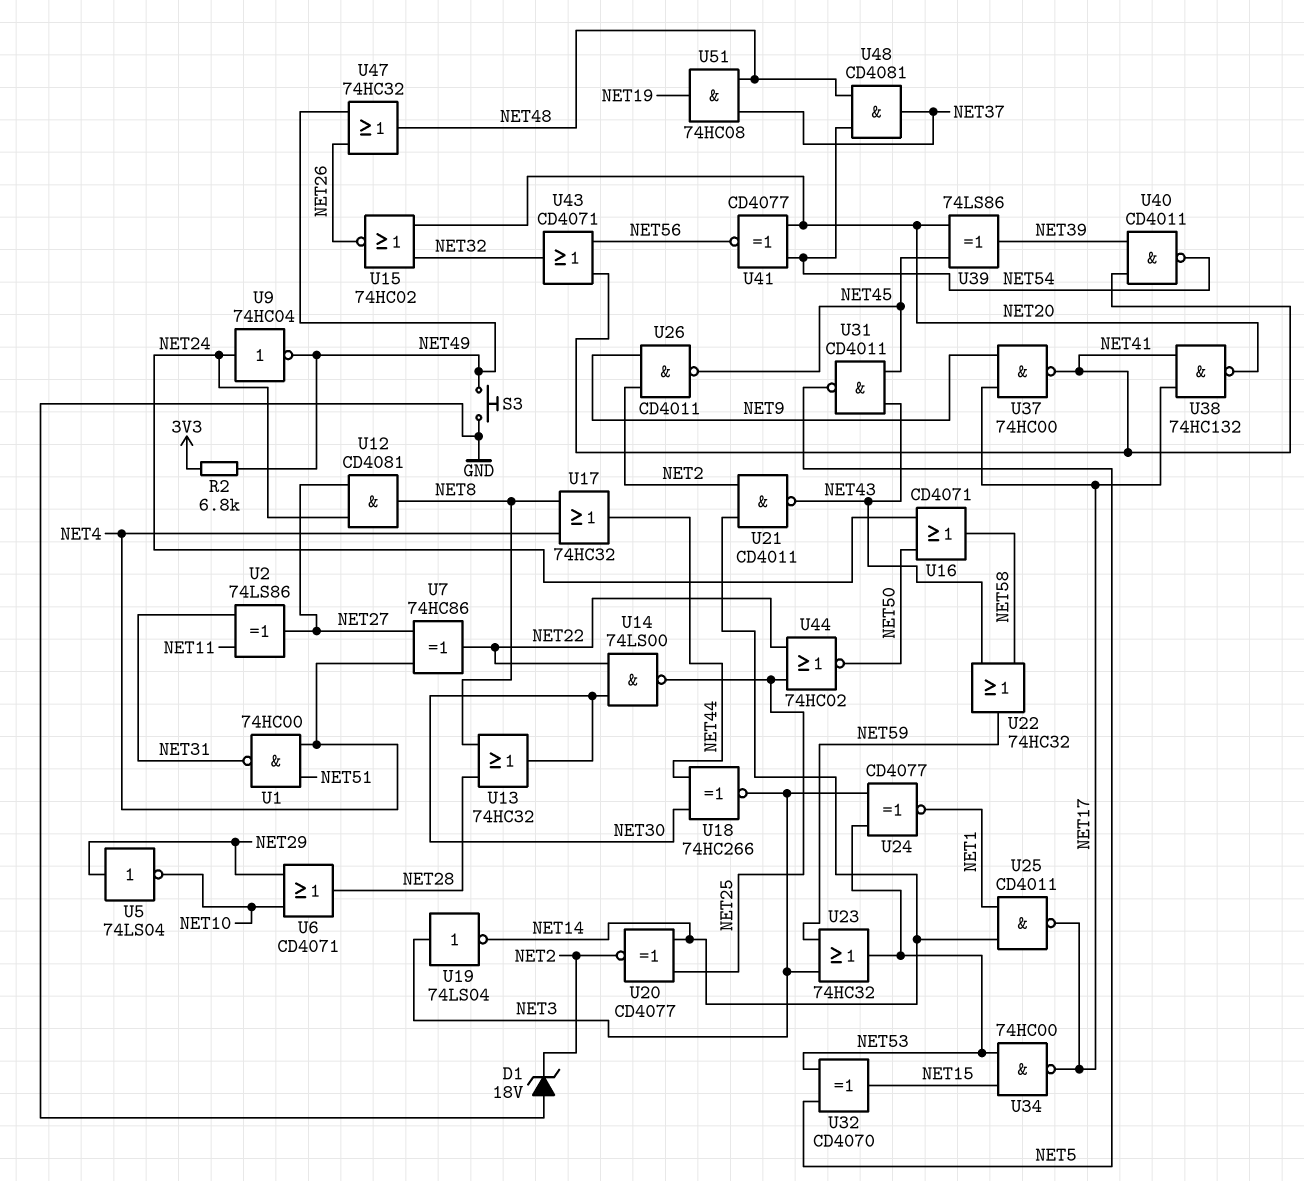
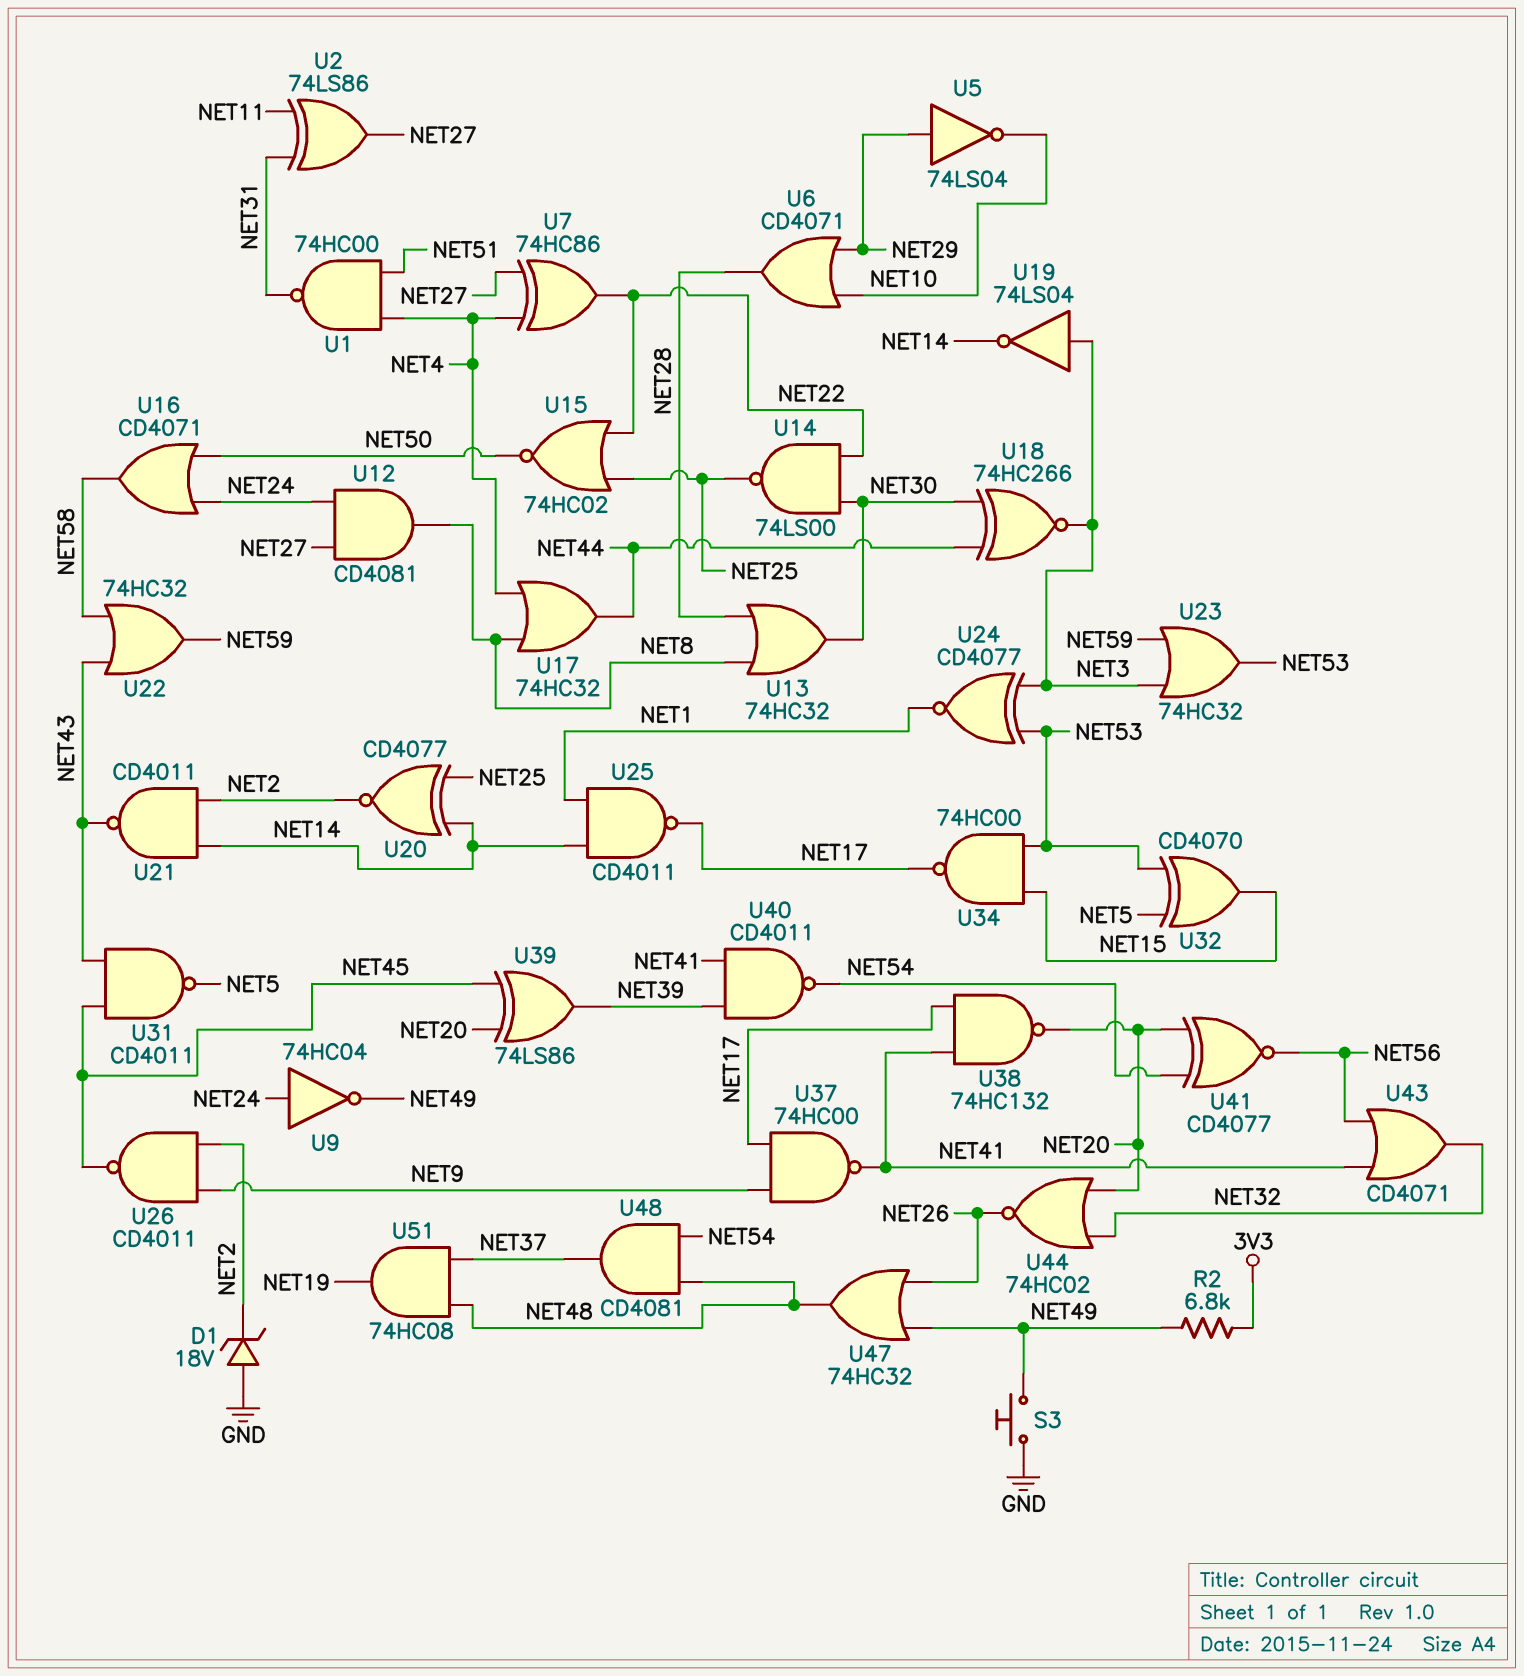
U15: NOR 74HC02 (in NET20, in NET32, out NET26) -> NOR 74HC02 (in NET22, in NET25, out NET50)
U44: NOR 74HC02 (in NET22, in NET25, out NET50) -> NOR 74HC02 (in NET20, in NET32, out NET26)

